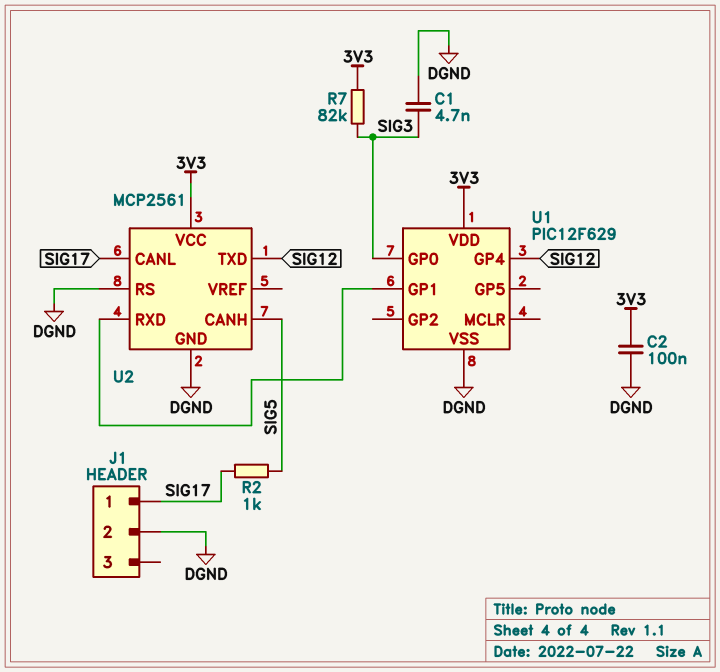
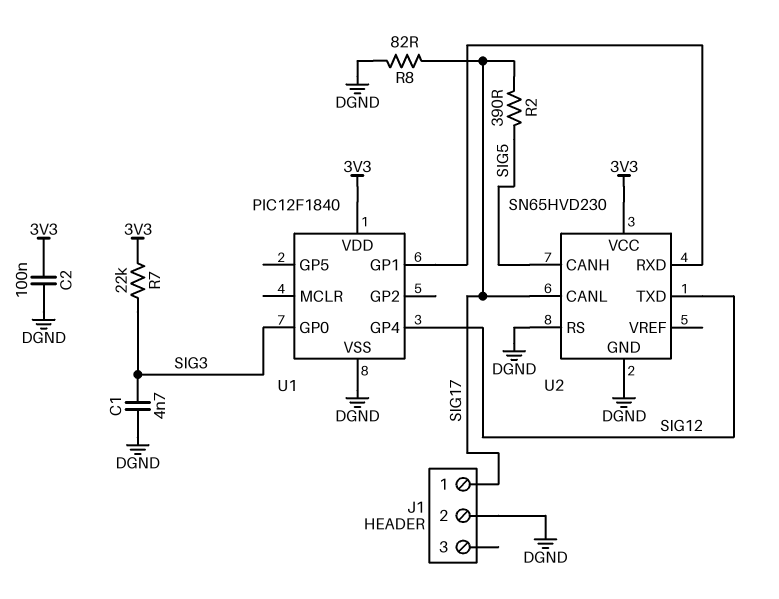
R2: 1k (SIG5, SIG17) -> 390 (SIG5, SIG17)
R7: 82k (3V3, SIG3) -> 22k (3V3, SIG3)
R8: none -> 82 (DGND, SIG17)
U1: PIC12F629 -> PIC12F1840
U2: MCP2561 -> SN65HVD230

